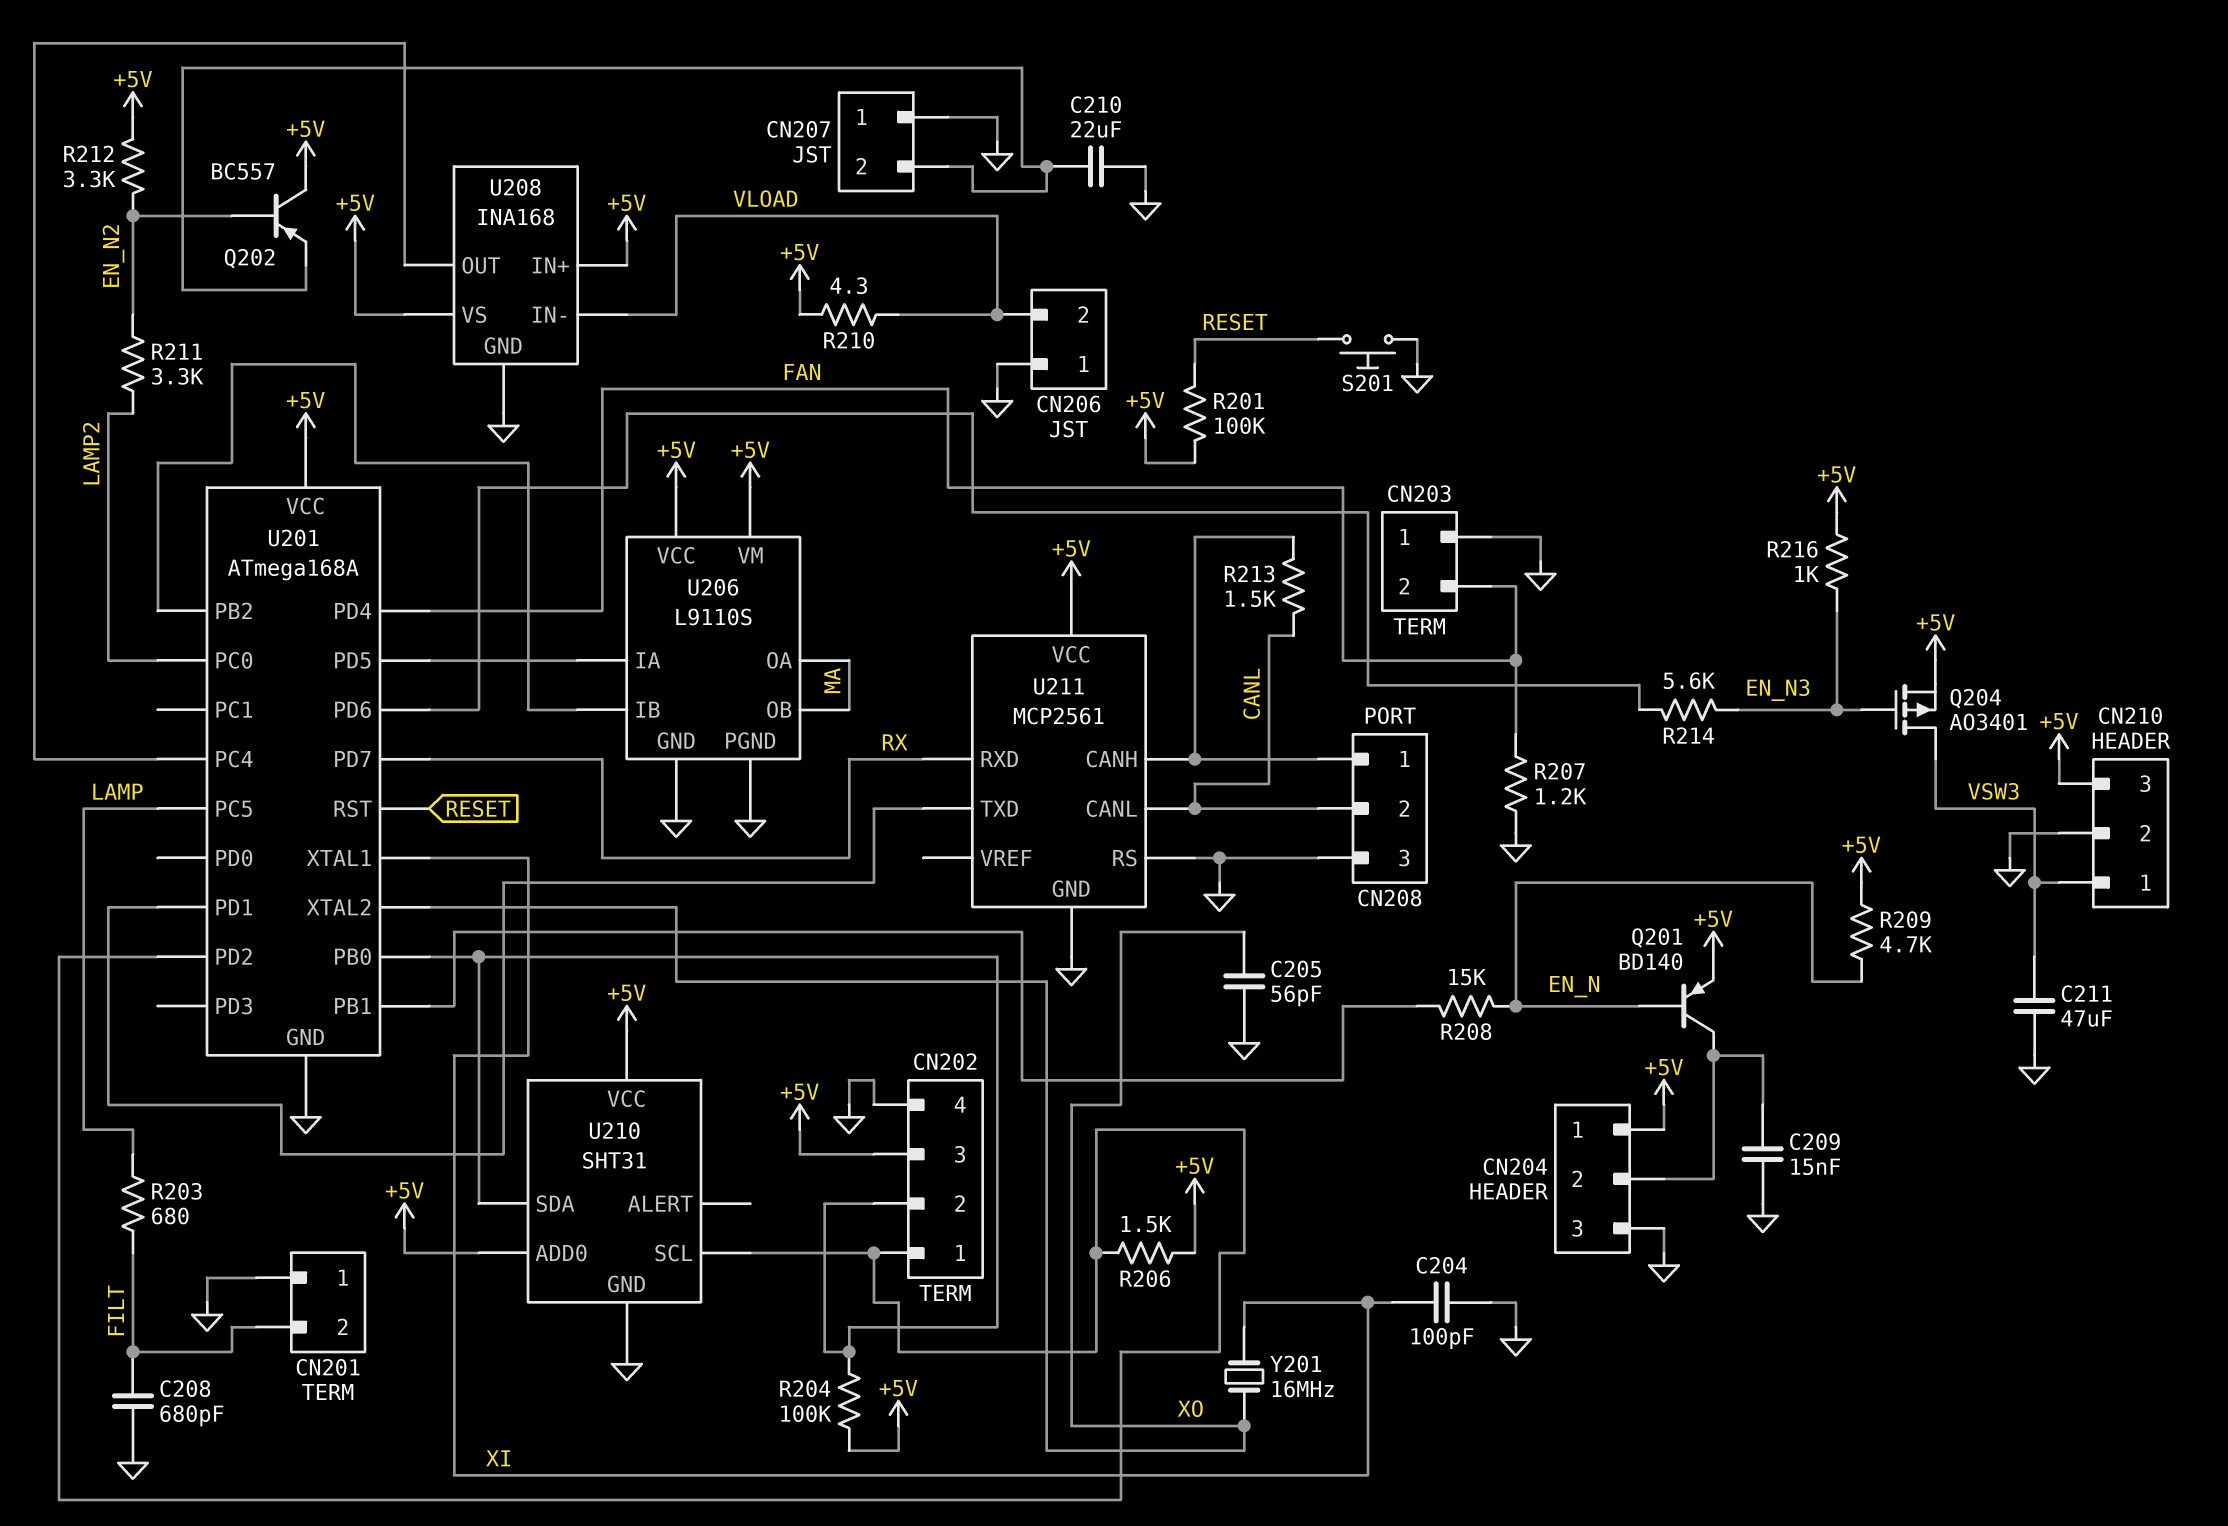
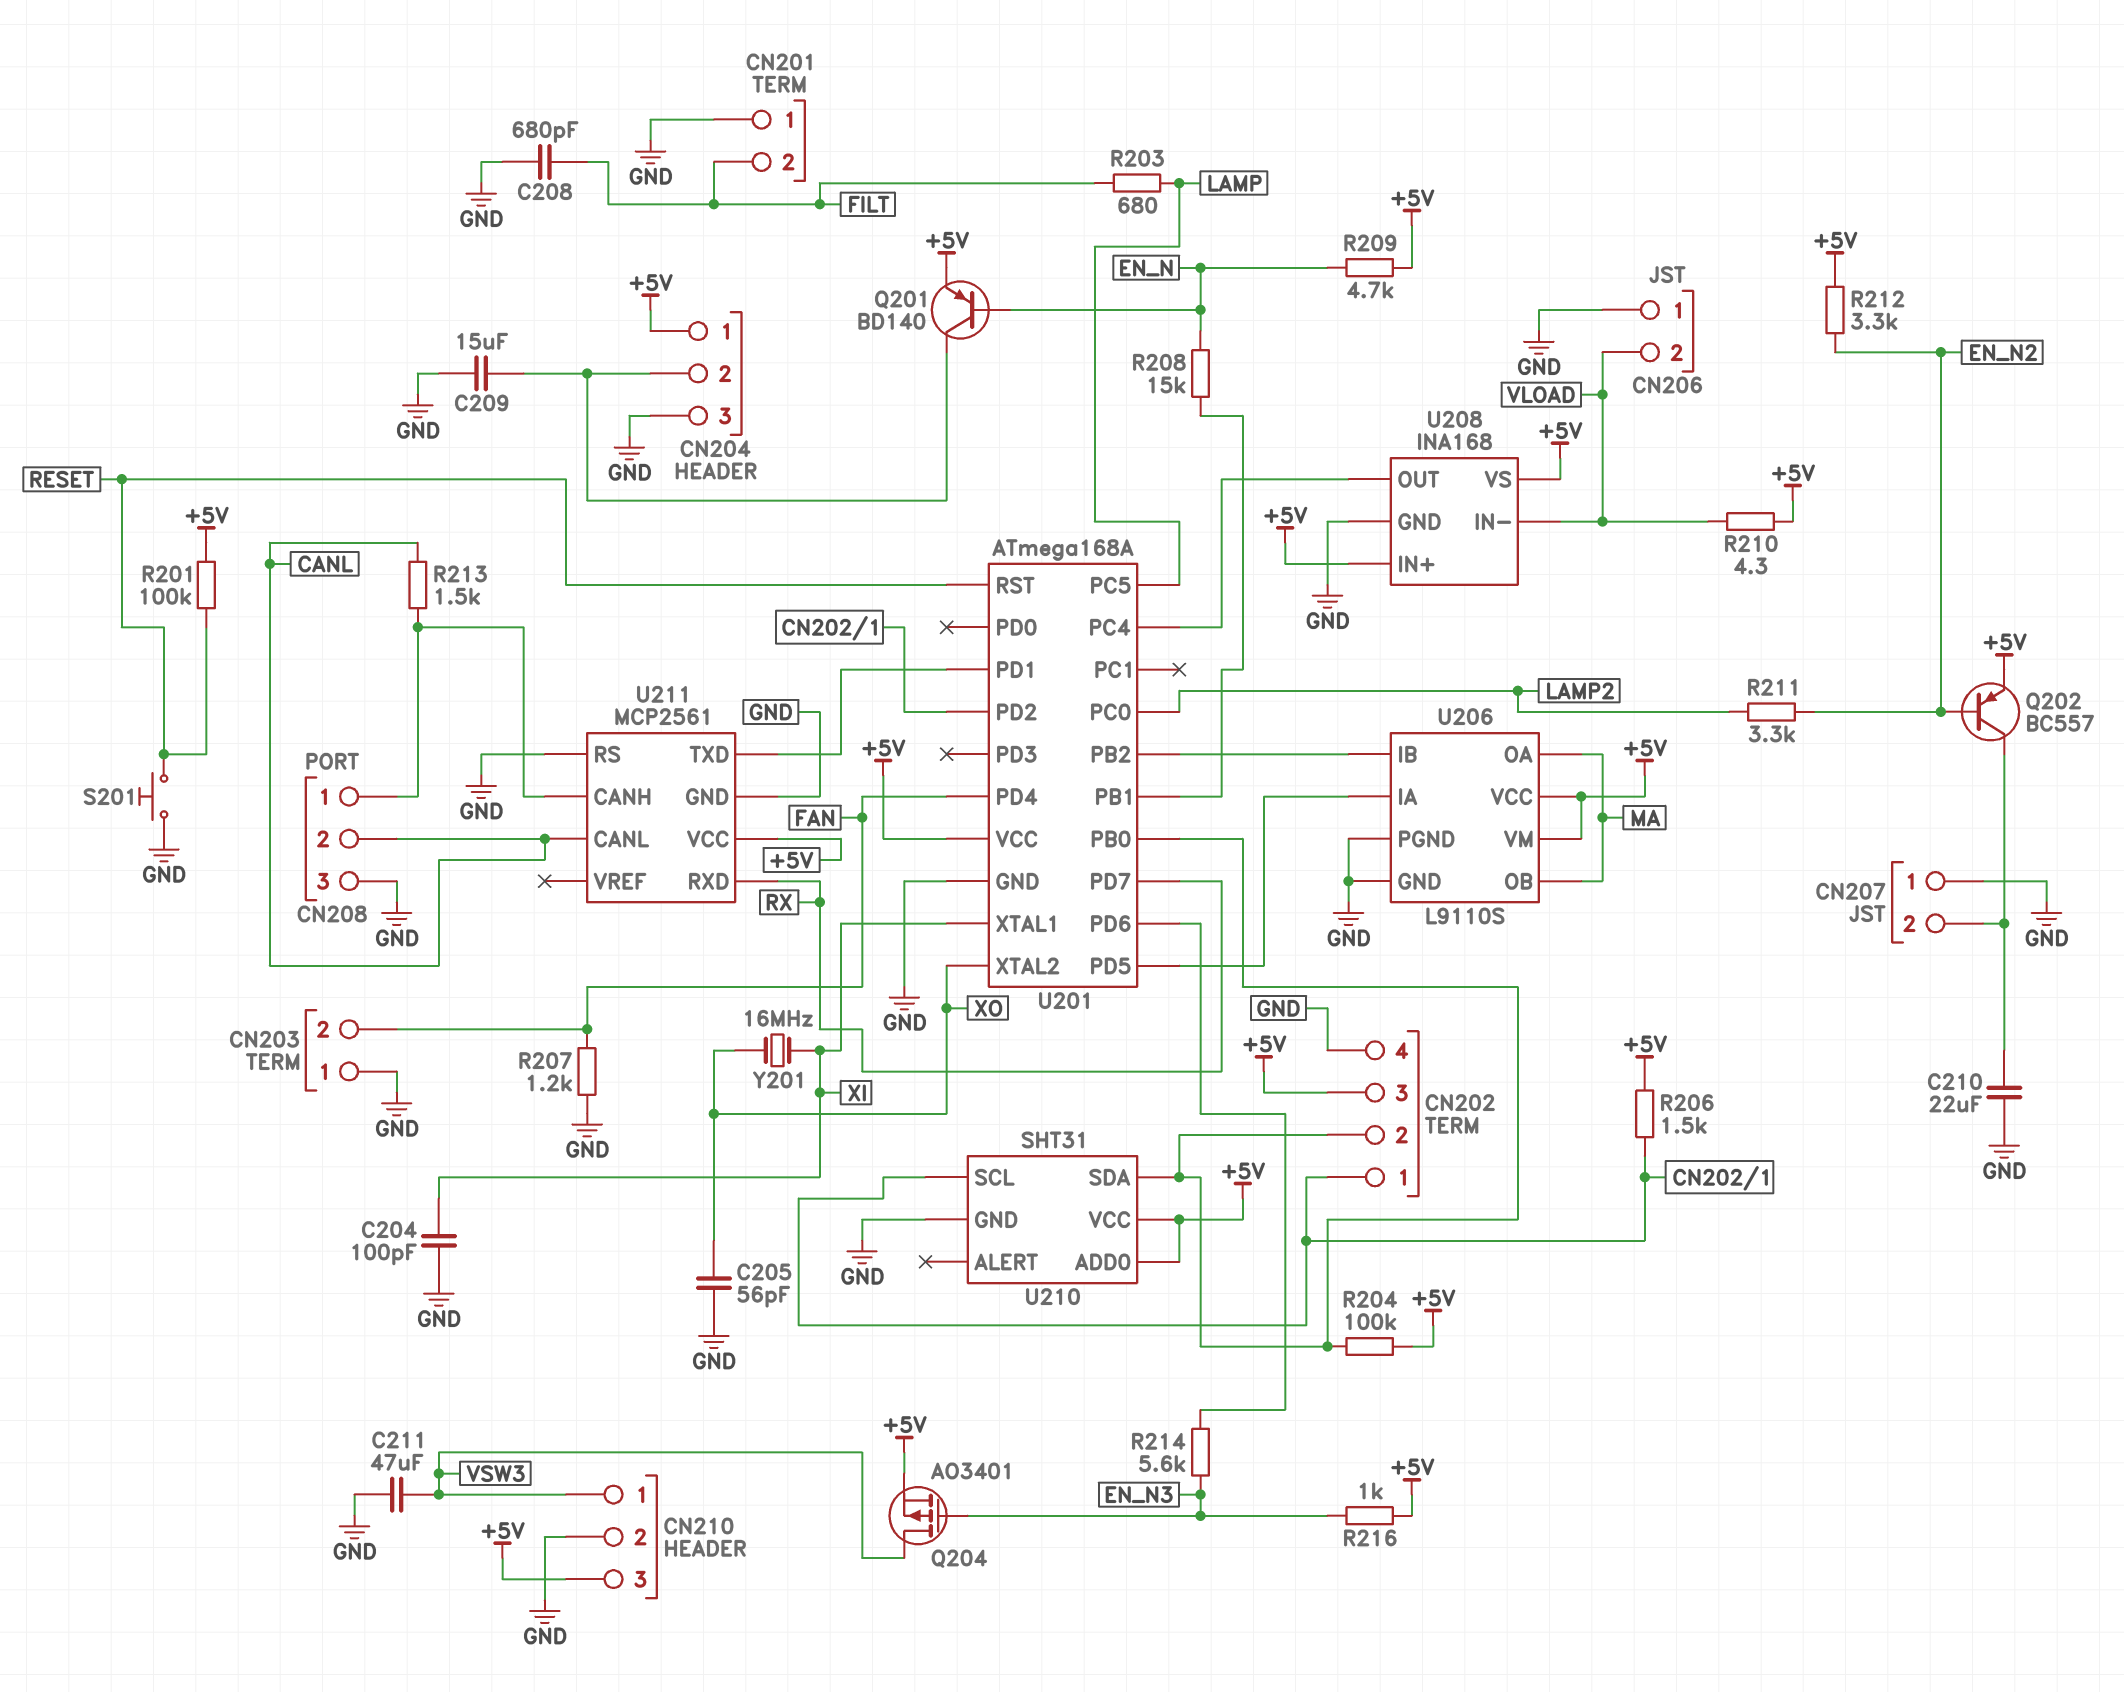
C209: 15nF (CN204/2, GND) -> 15uF (CN204/2, GND)
Q202: PNP BC557 (B EN_N2, C +5V, E CN207/2) -> PNP BC557 (B EN_N2, C CN207/2, E +5V)

